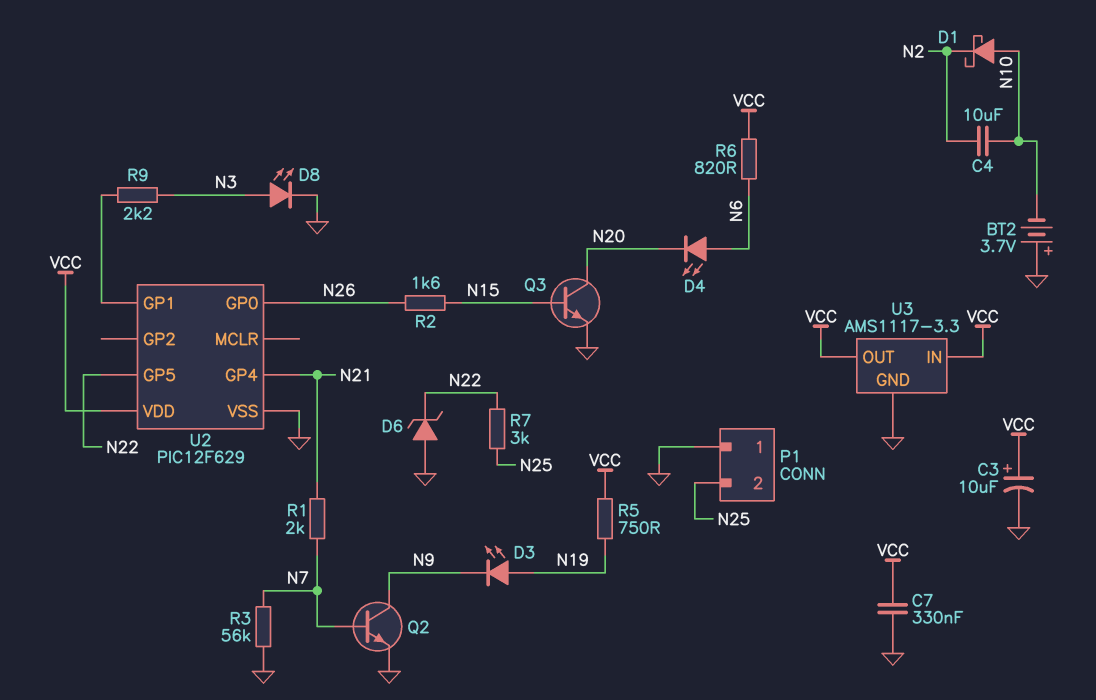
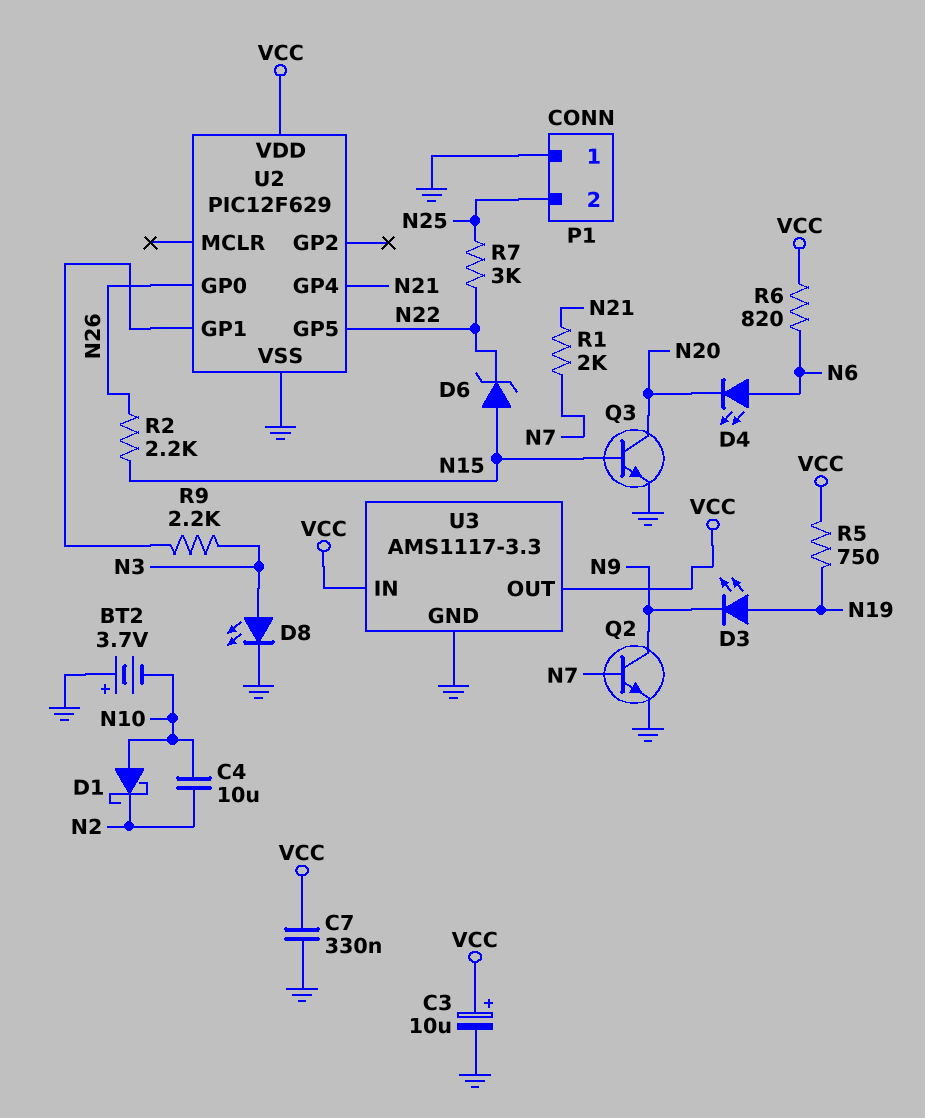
D6: zener (A GND, K N22) -> zener (A N15, K N22)
R2: 1.6k (N15, N26) -> 2.2k (N15, N26)
R3: 56k (GND, N7) -> none

